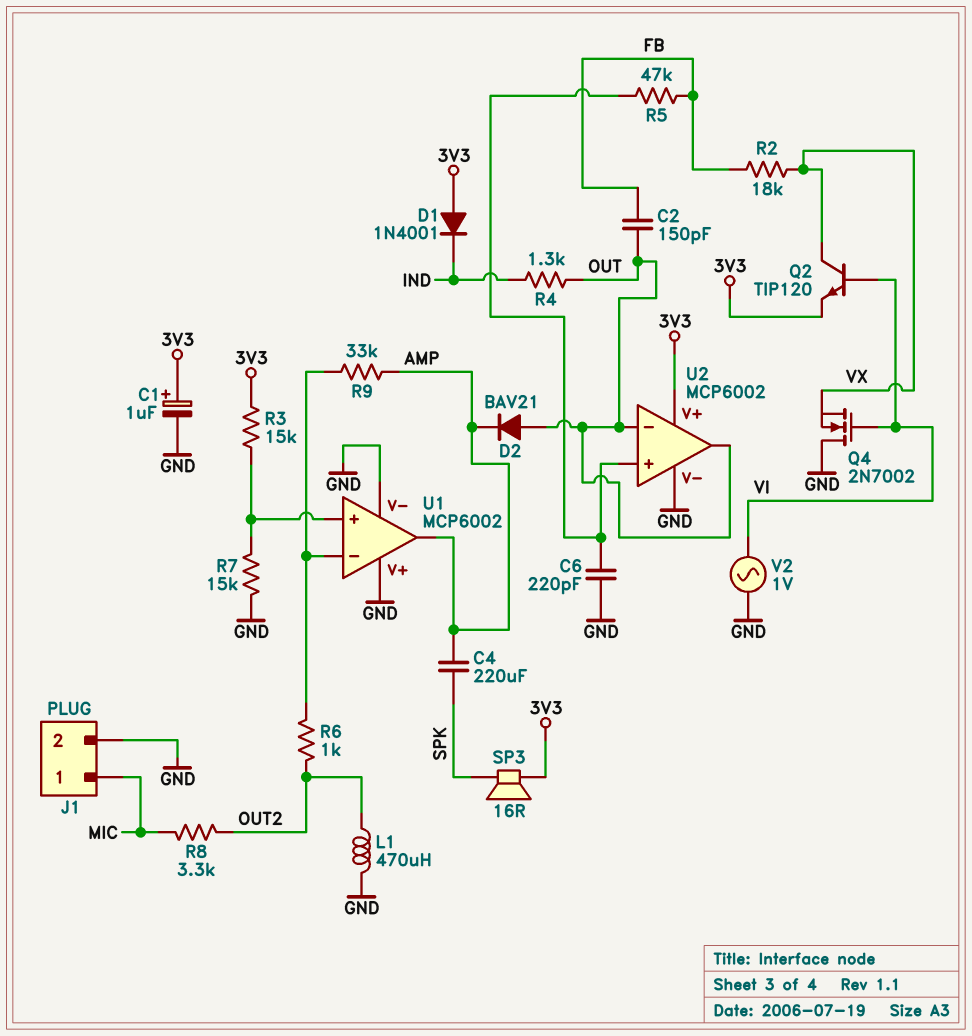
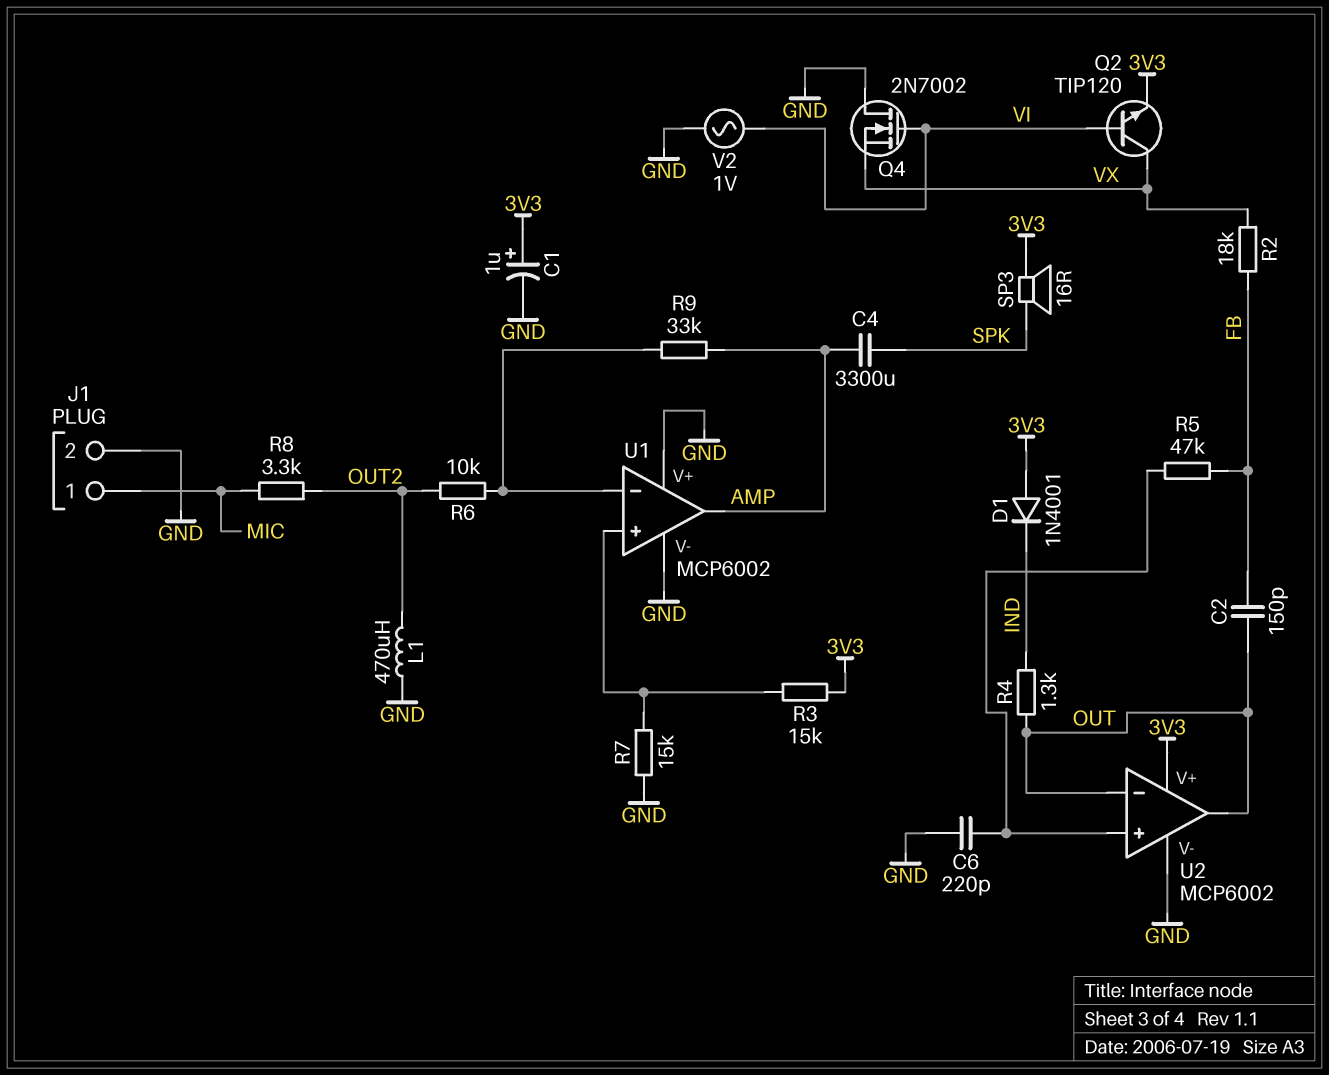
C4: 220uF (AMP, SPK) -> 3300uF (AMP, SPK)
D2: diode BAV21 (A OUT, K AMP) -> none
R6: 1k (OUT2, U1/in-) -> 10k (OUT2, U1/in-)

